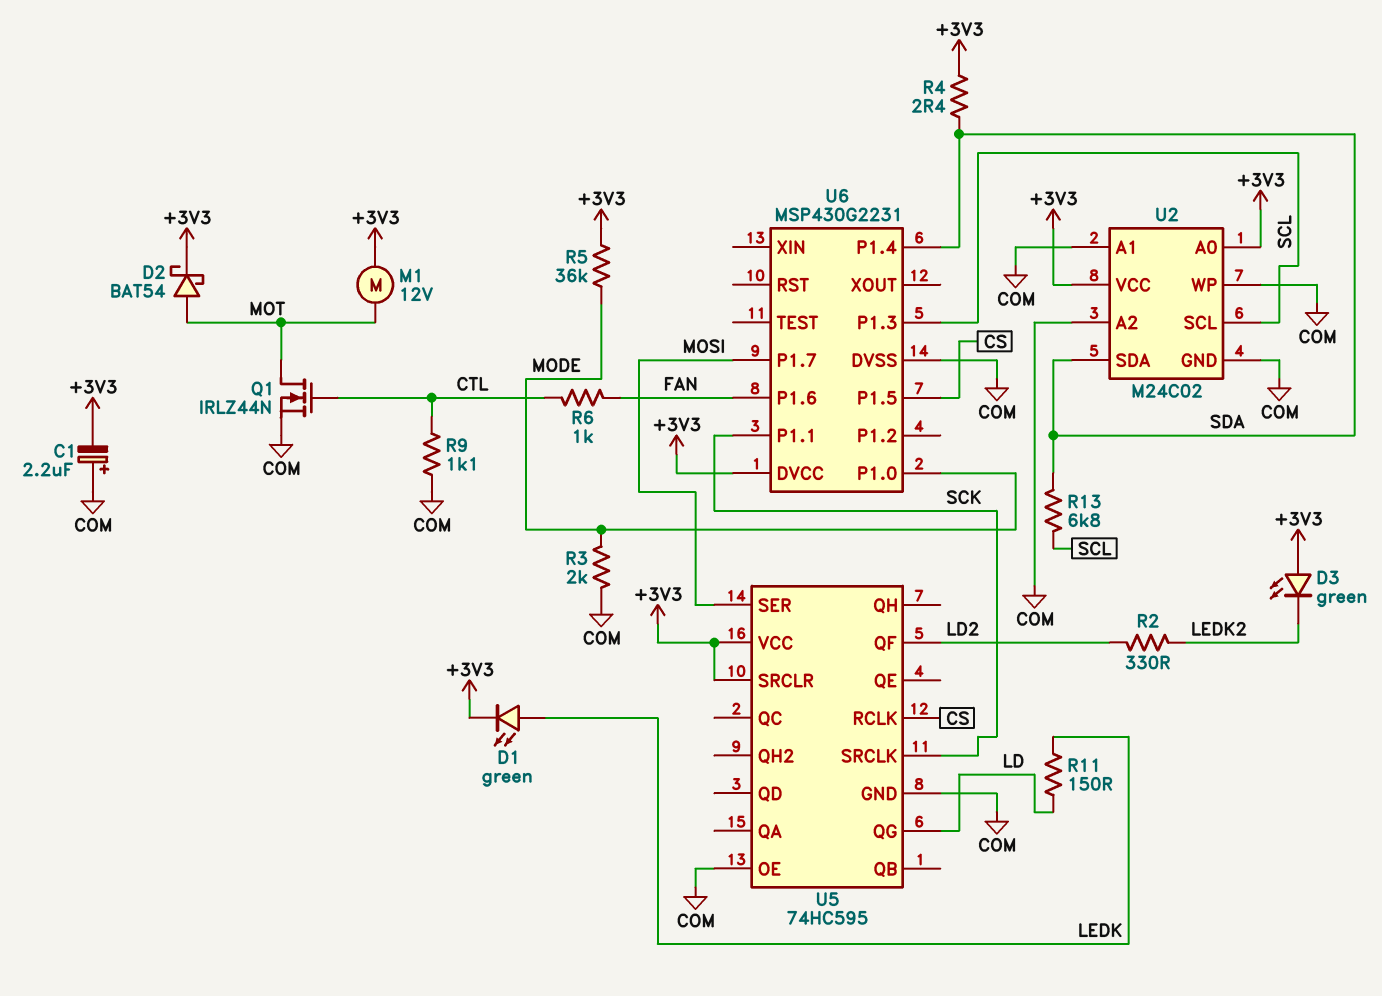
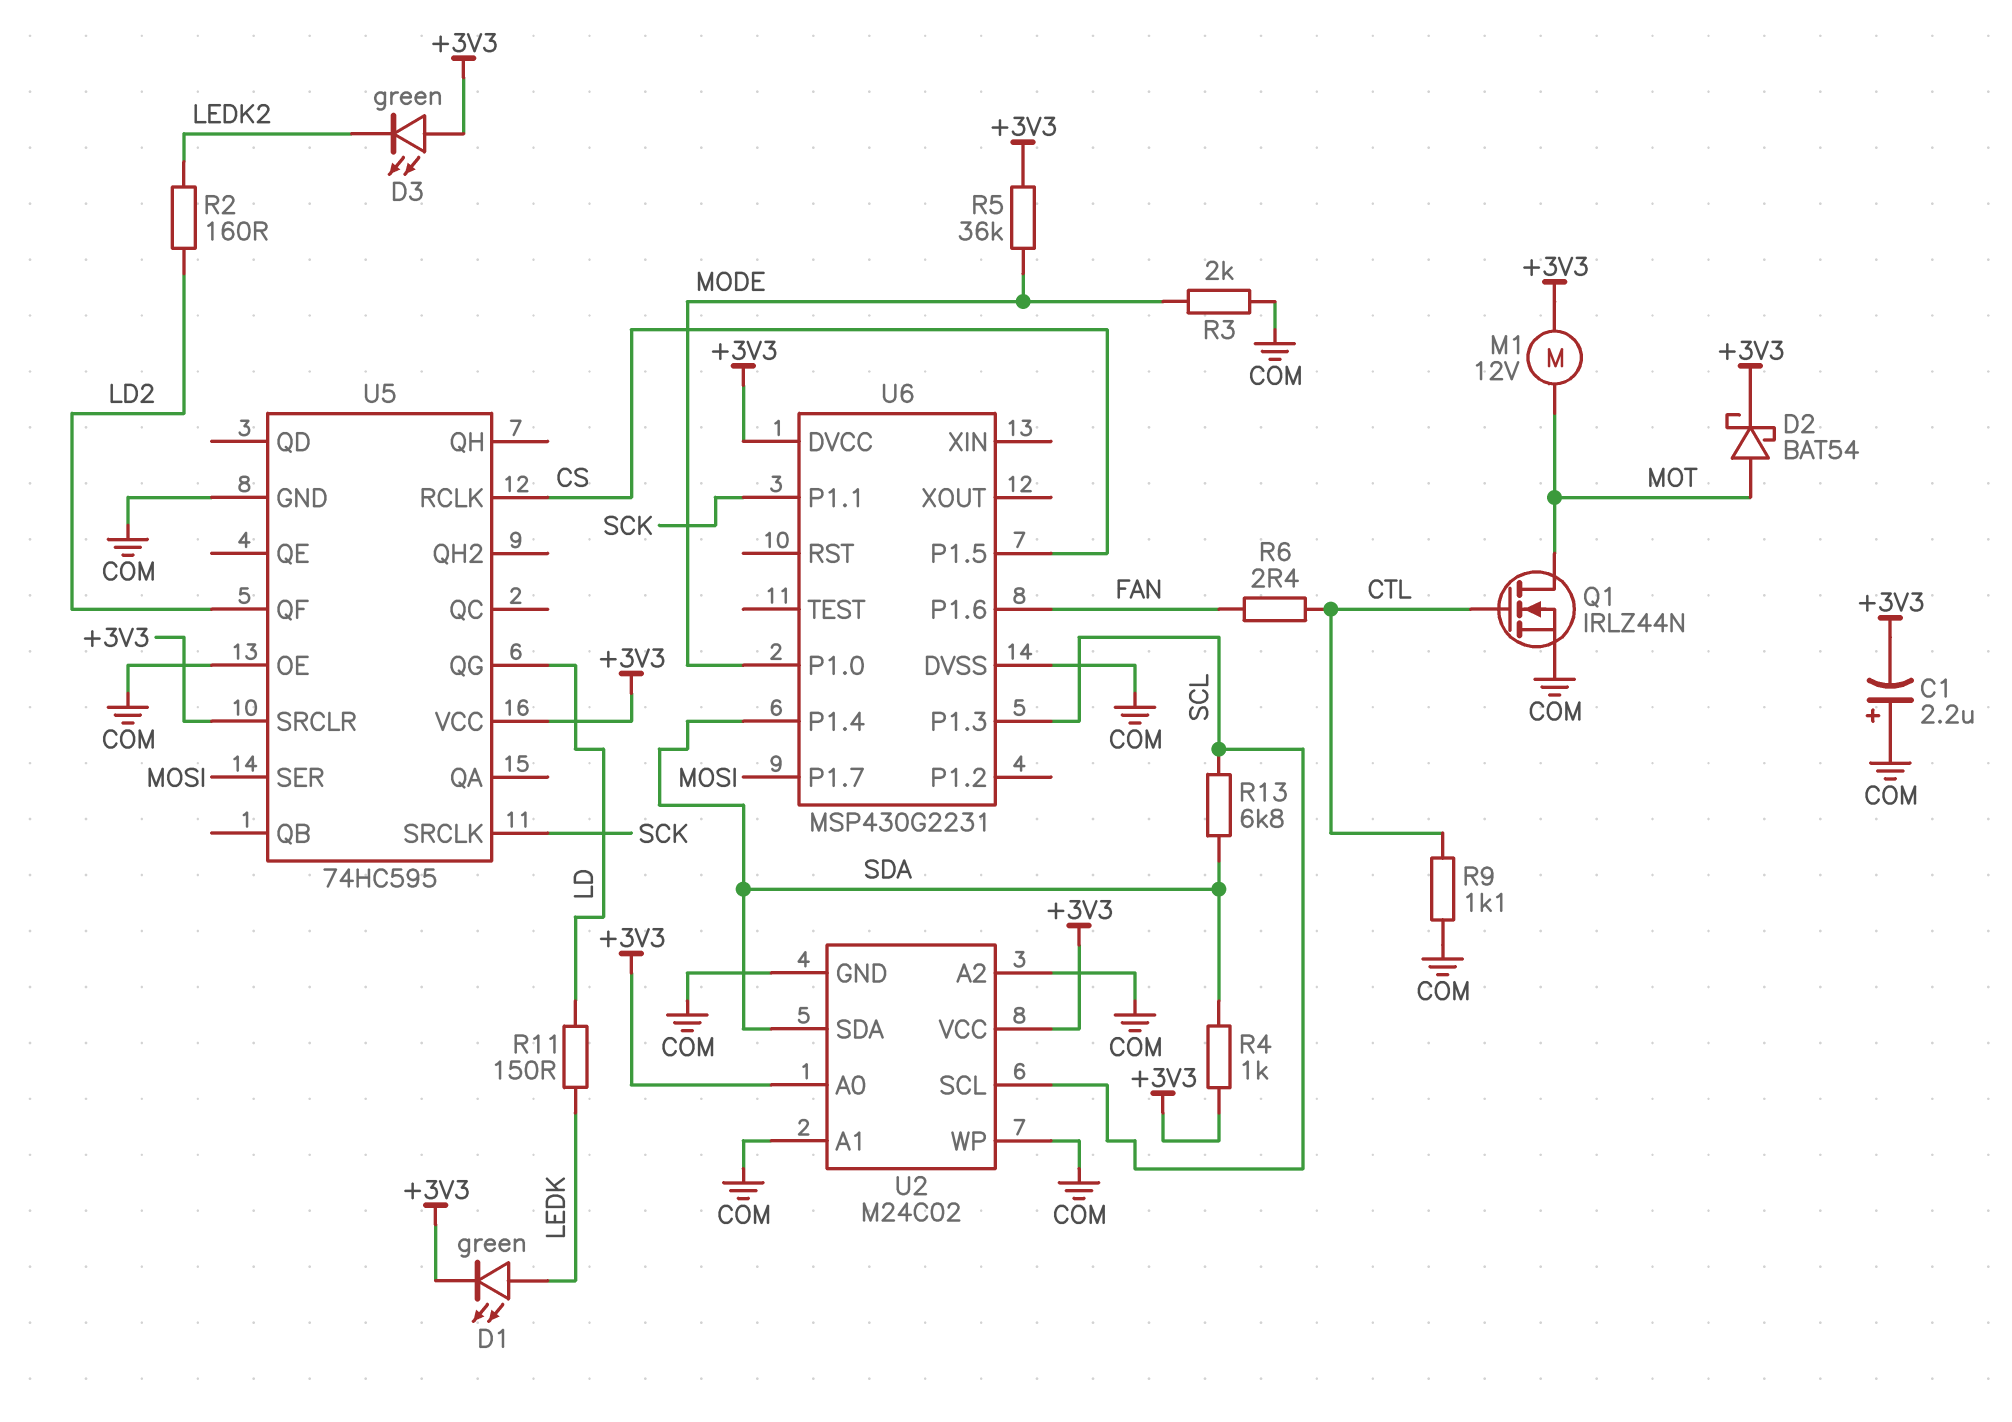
R2: 330 (LD2, LEDK2) -> 160 (LD2, LEDK2)
R4: 2.4 (+3V3, SDA) -> 1k (+3V3, SDA)
R6: 1k (CTL, FAN) -> 2.4 (CTL, FAN)

